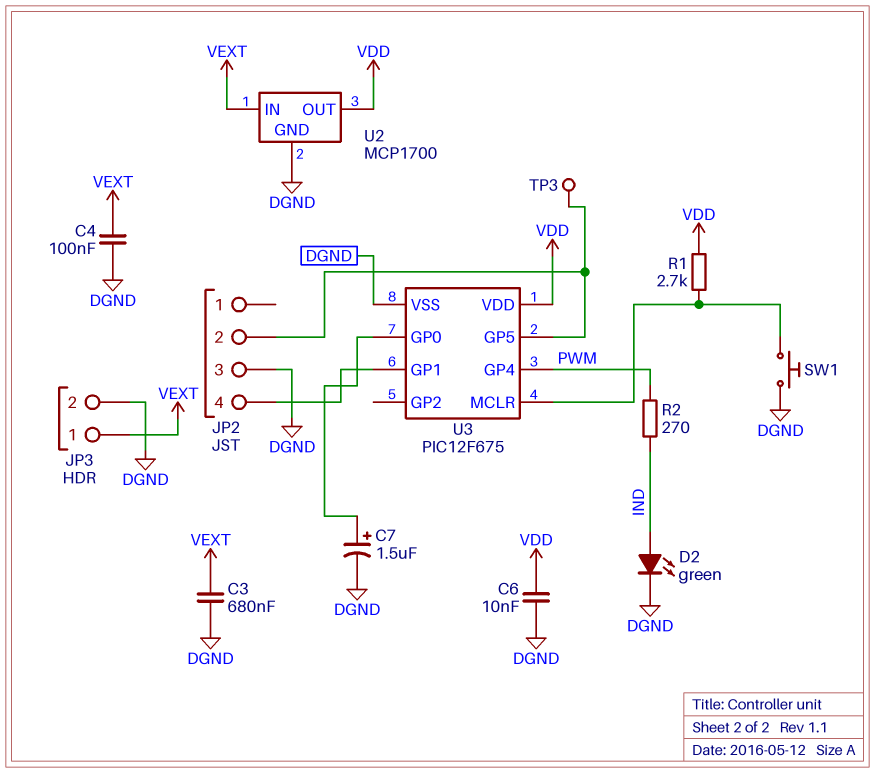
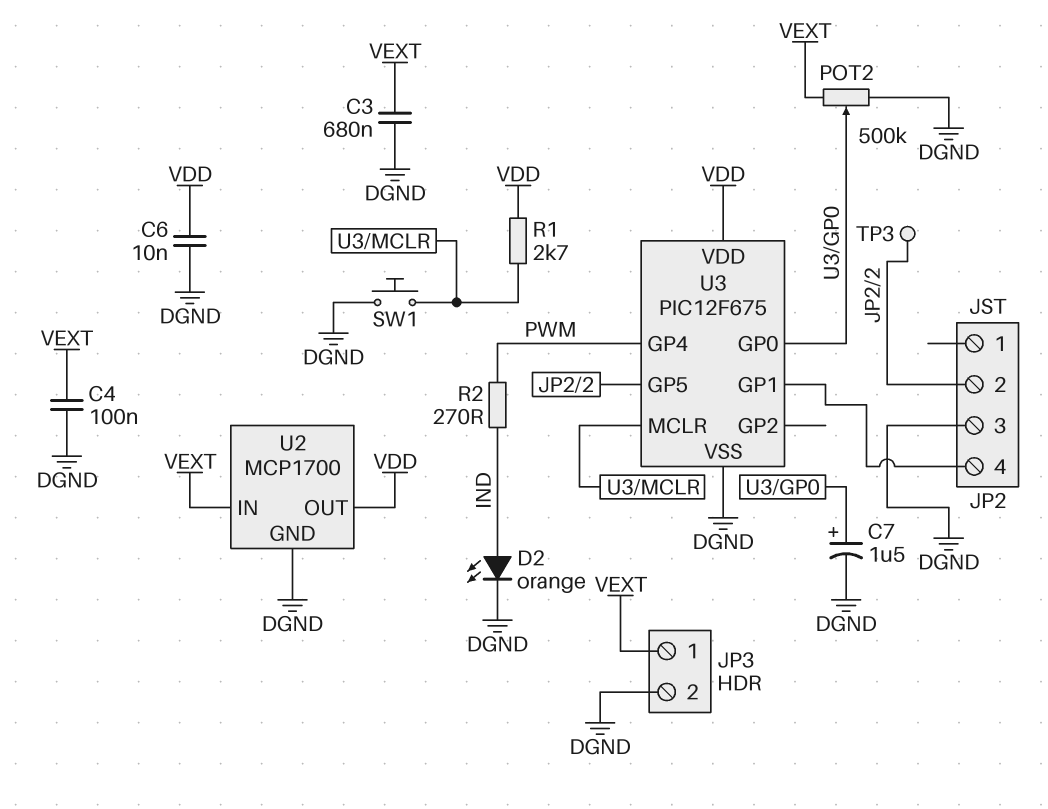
D2: LED green (A IND, K DGND) -> LED orange (A IND, K DGND)
POT2: none -> 500k (DGND, VEXT, wiper U3/GP0)

